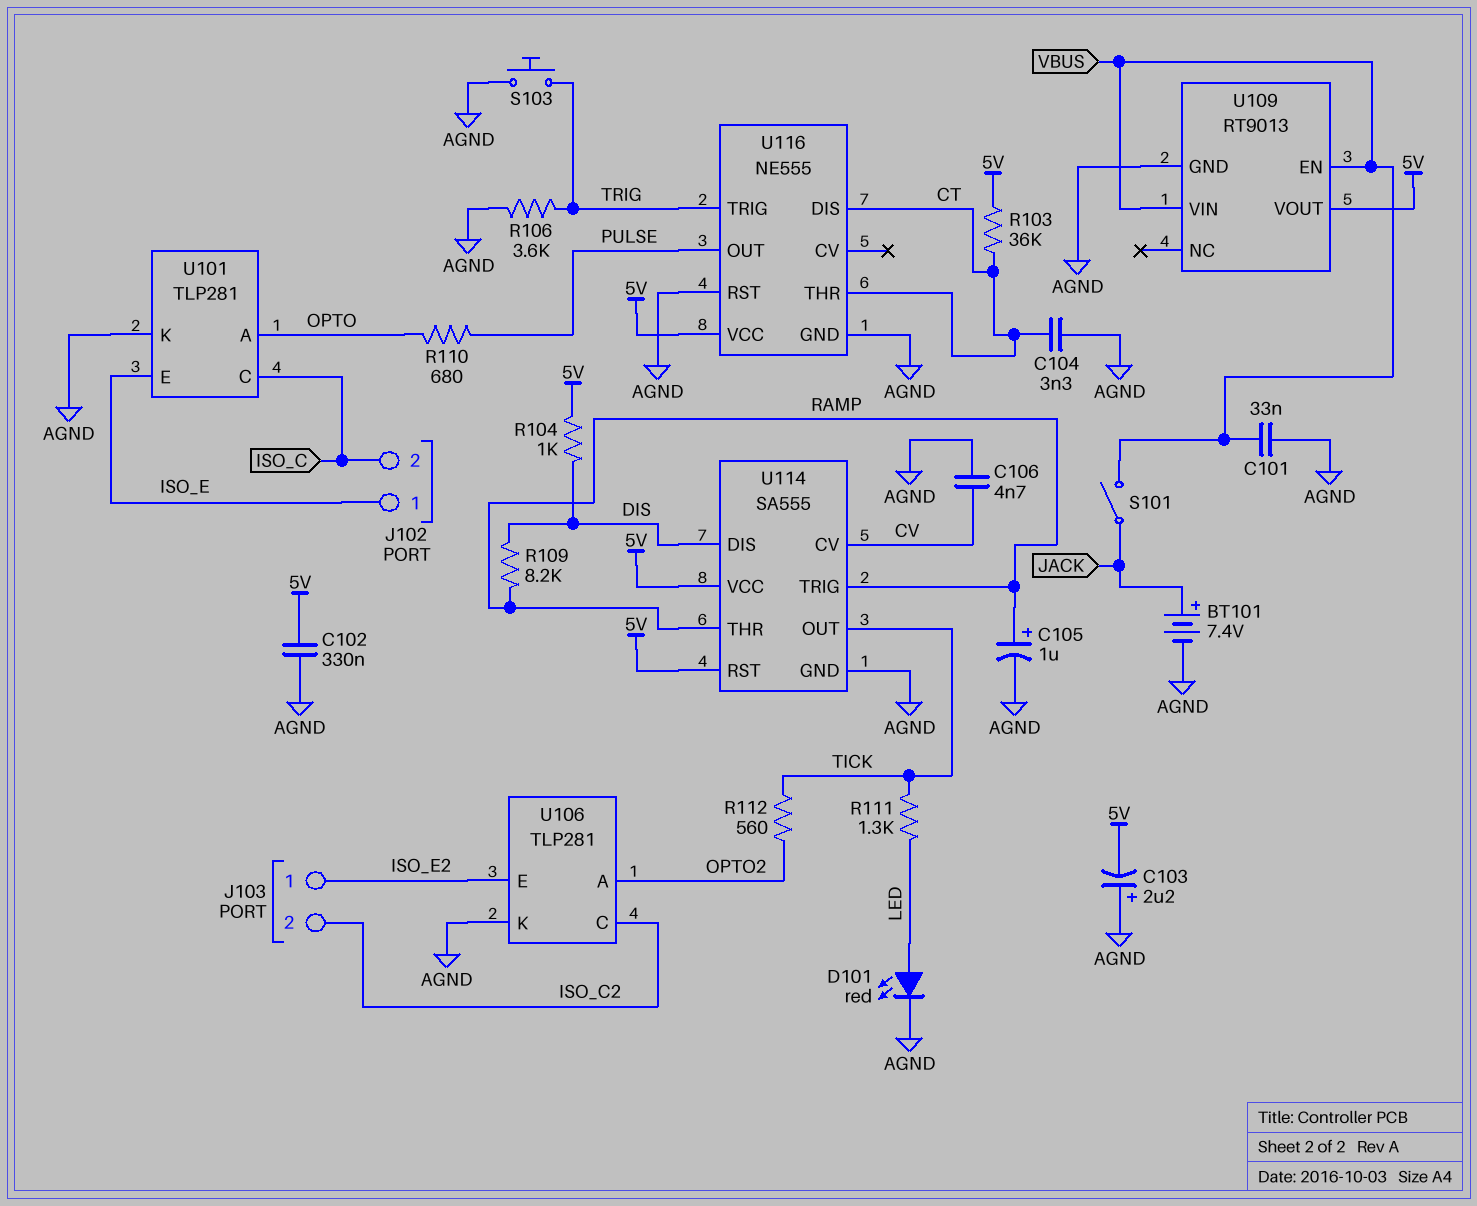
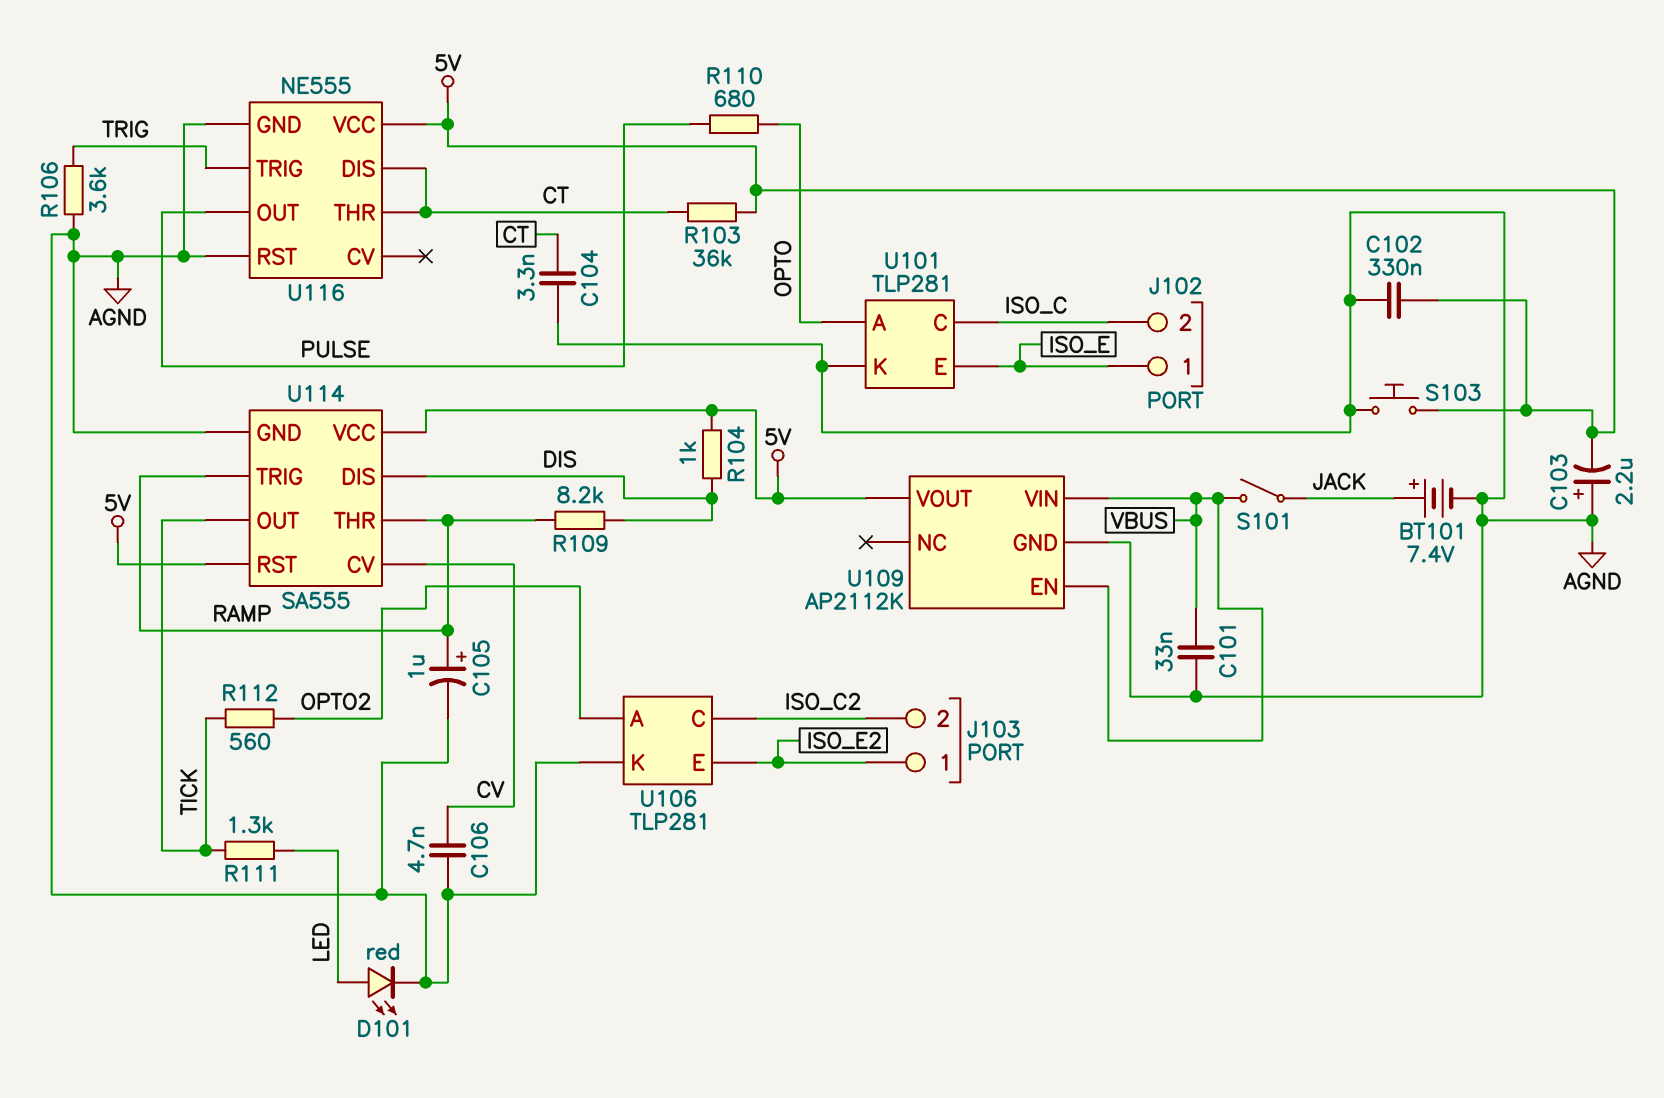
S103: button (AGND, TRIG) -> button (5V, AGND)
U109: RT9013 -> AP2112K

